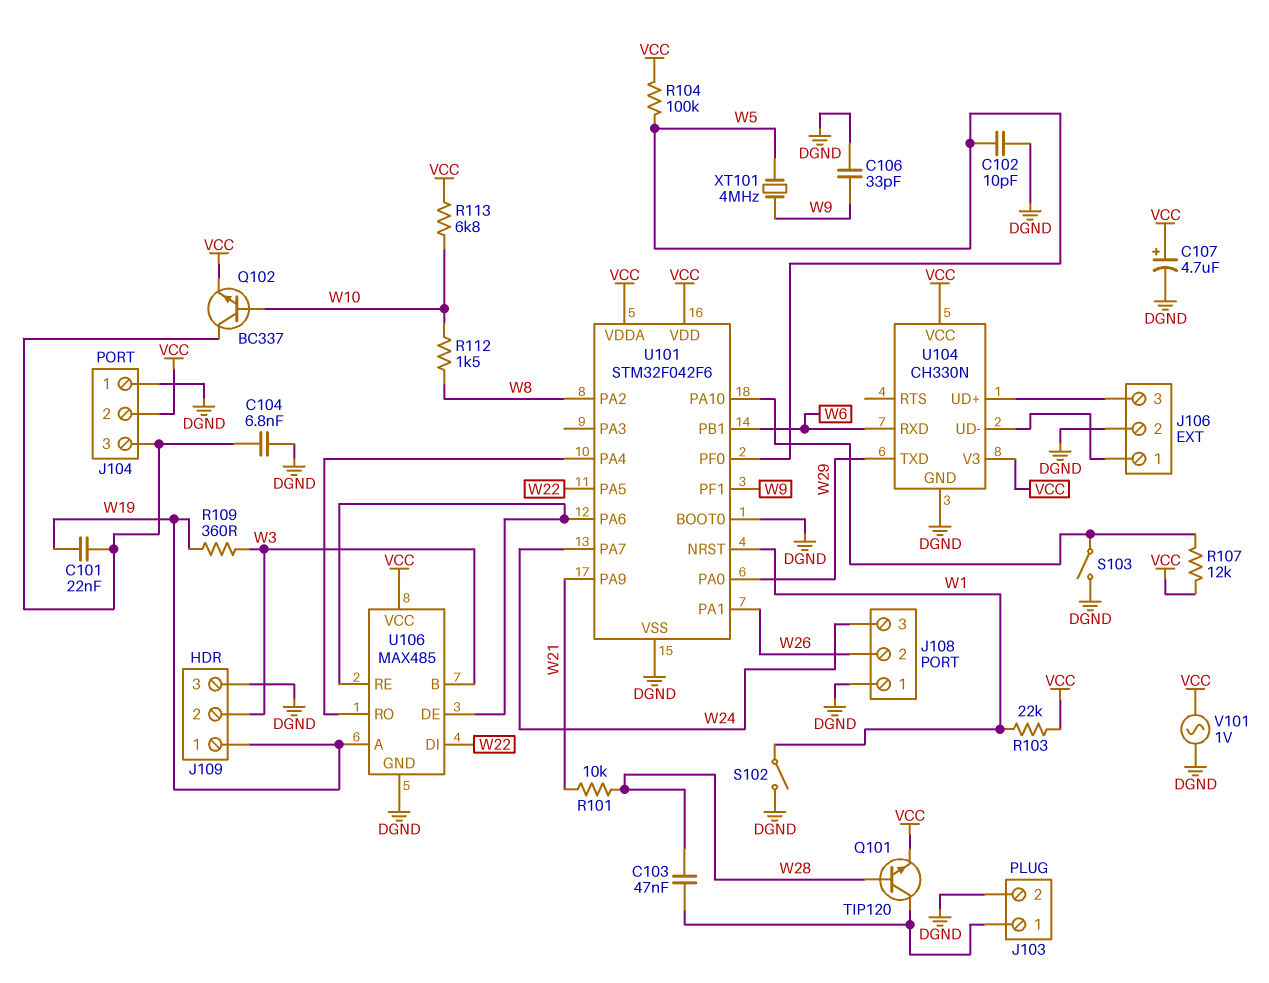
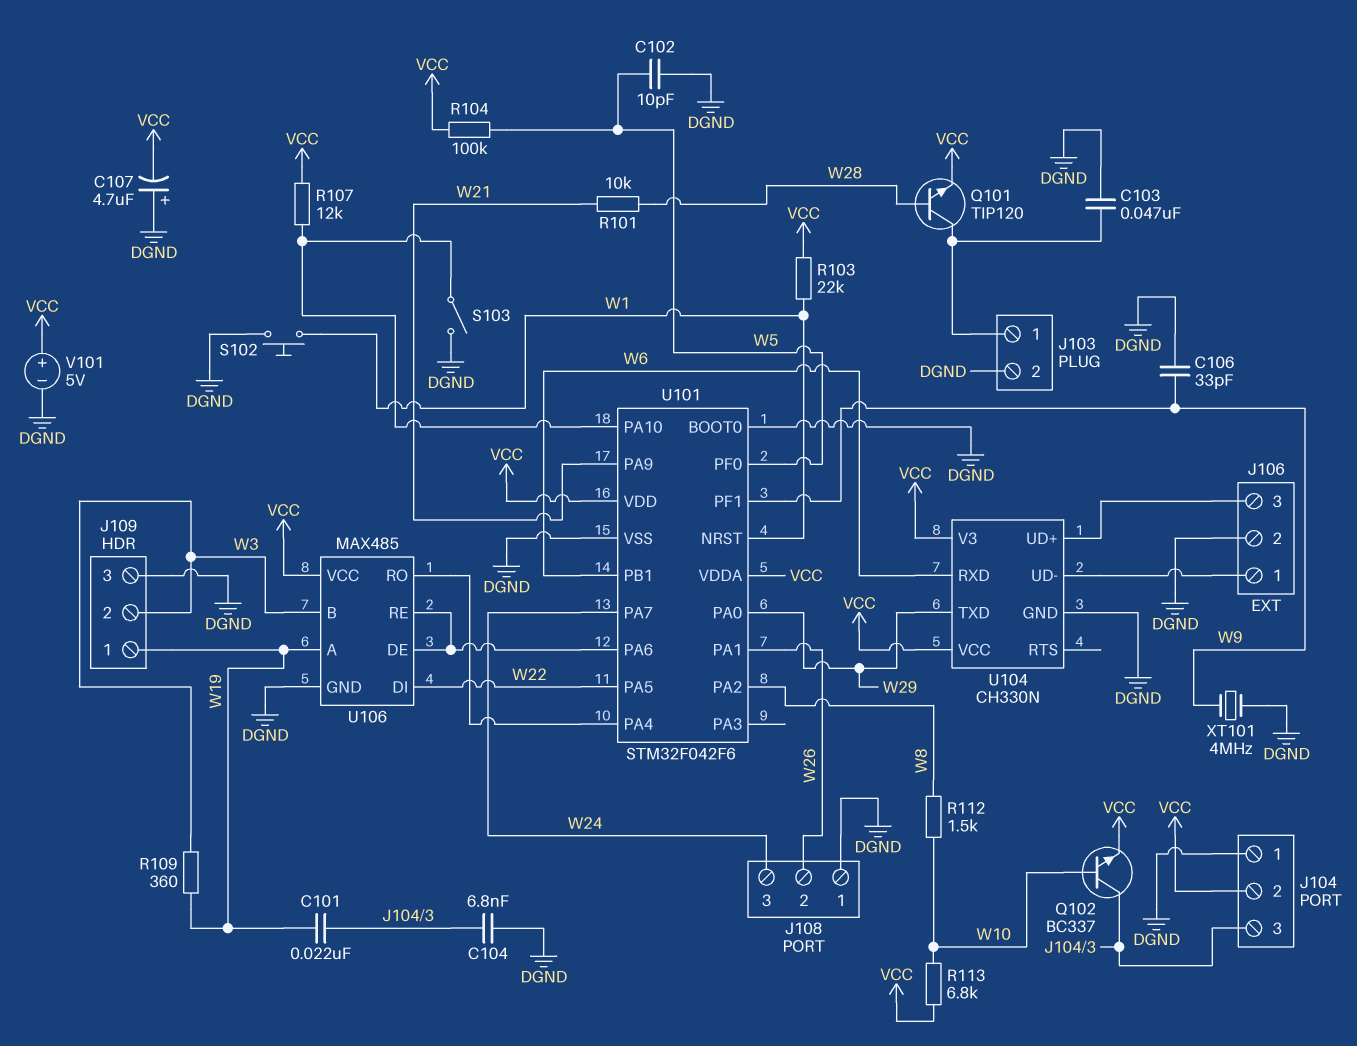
C103: 47nF (J103/1, W28) -> 47nF (DGND, J103/1)
C107: 4.7uF (plus VCC, minus DGND) -> 4.7uF (plus DGND, minus VCC)
S102: switch (DGND, W1) -> button (DGND, W1)
V101: AC 1V (DGND, VCC) -> 5V (plus VCC, minus DGND)
XT101: 4MHz (W5, W9) -> 4MHz (DGND, W9)

